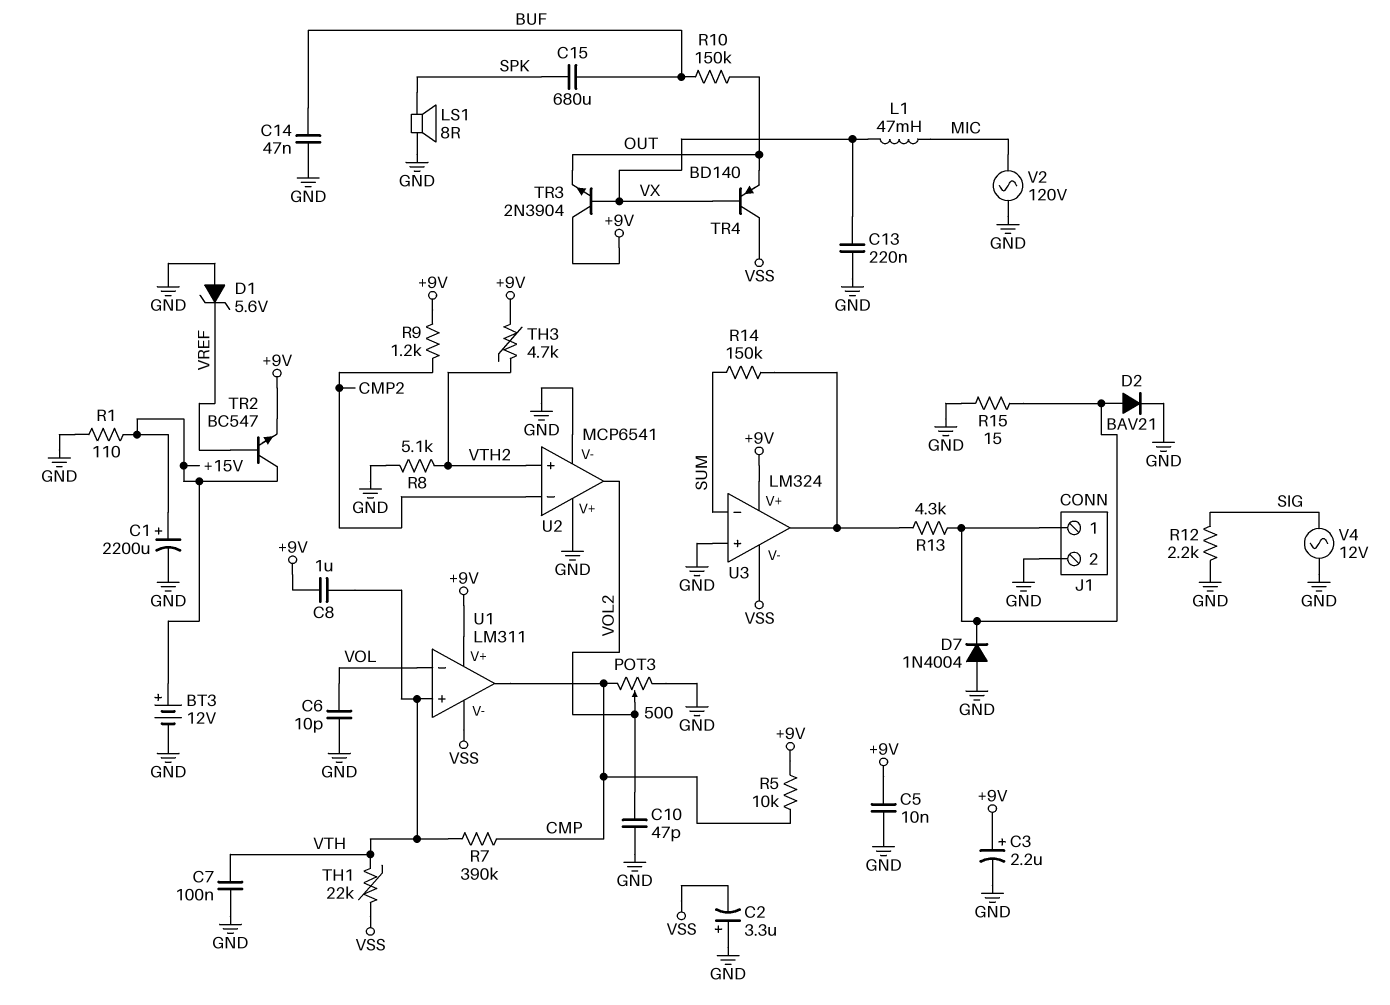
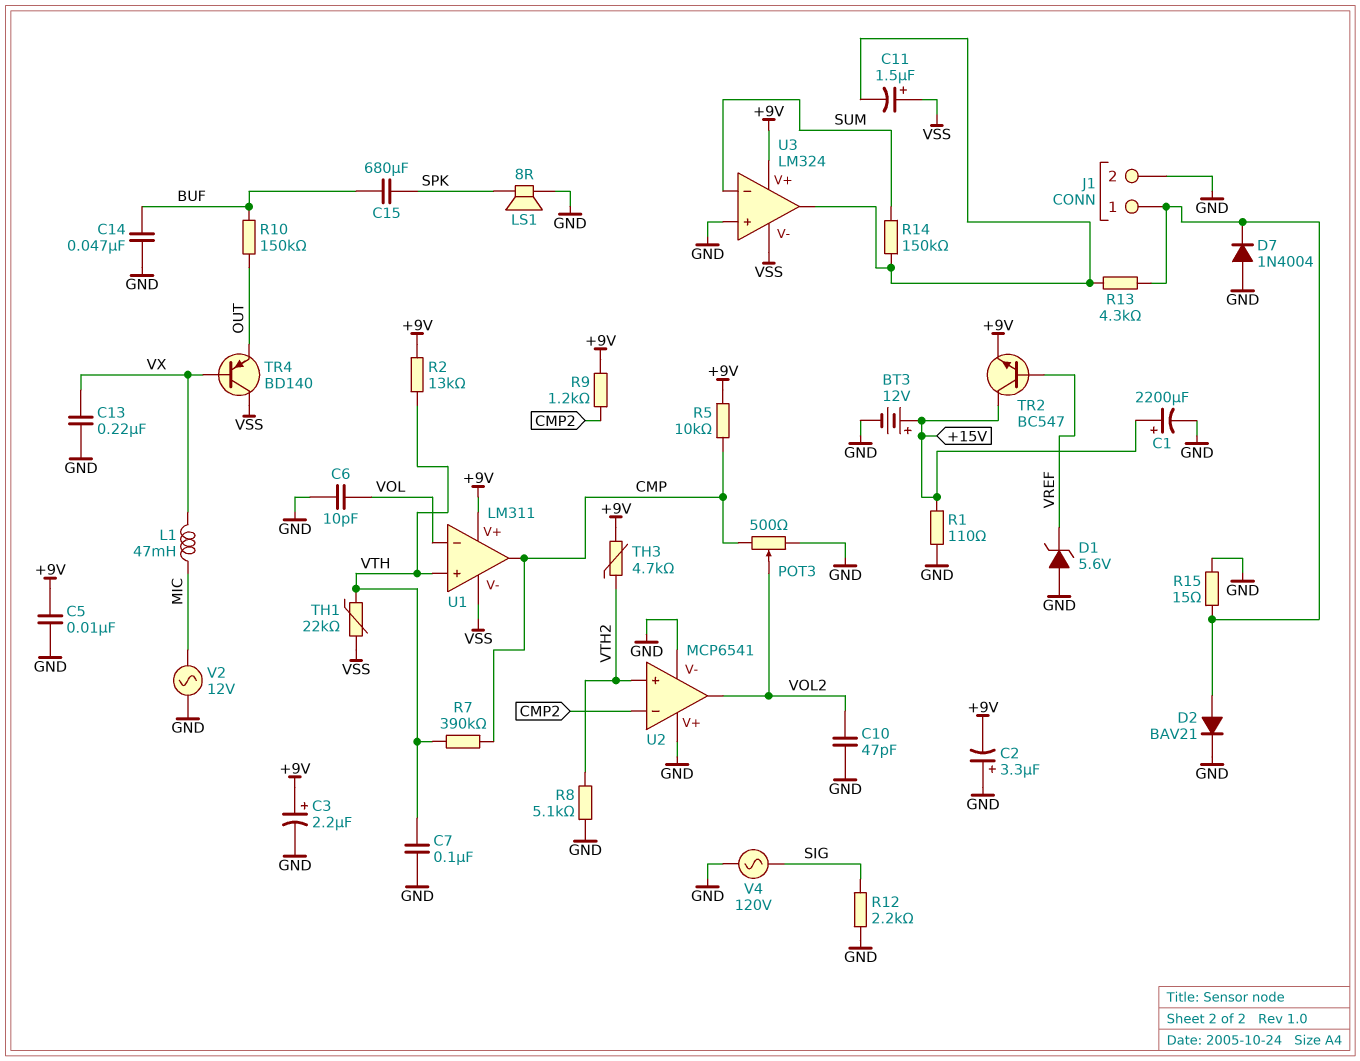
C2: 3.3uF (plus GND, minus VSS) -> 3.3uF (plus GND, minus +9V)
C8: 1uF (+9V, VTH) -> none
C11: none -> 1.5uF (plus VSS, minus U3/out)
R2: none -> 13k (+9V, VTH)
TR3: NPN 2N3904 (B VX, C +9V, E OUT) -> none
V2: AC 120V (GND, MIC) -> AC 12V (GND, MIC)
V4: AC 12V (GND, SIG) -> AC 120V (GND, SIG)

